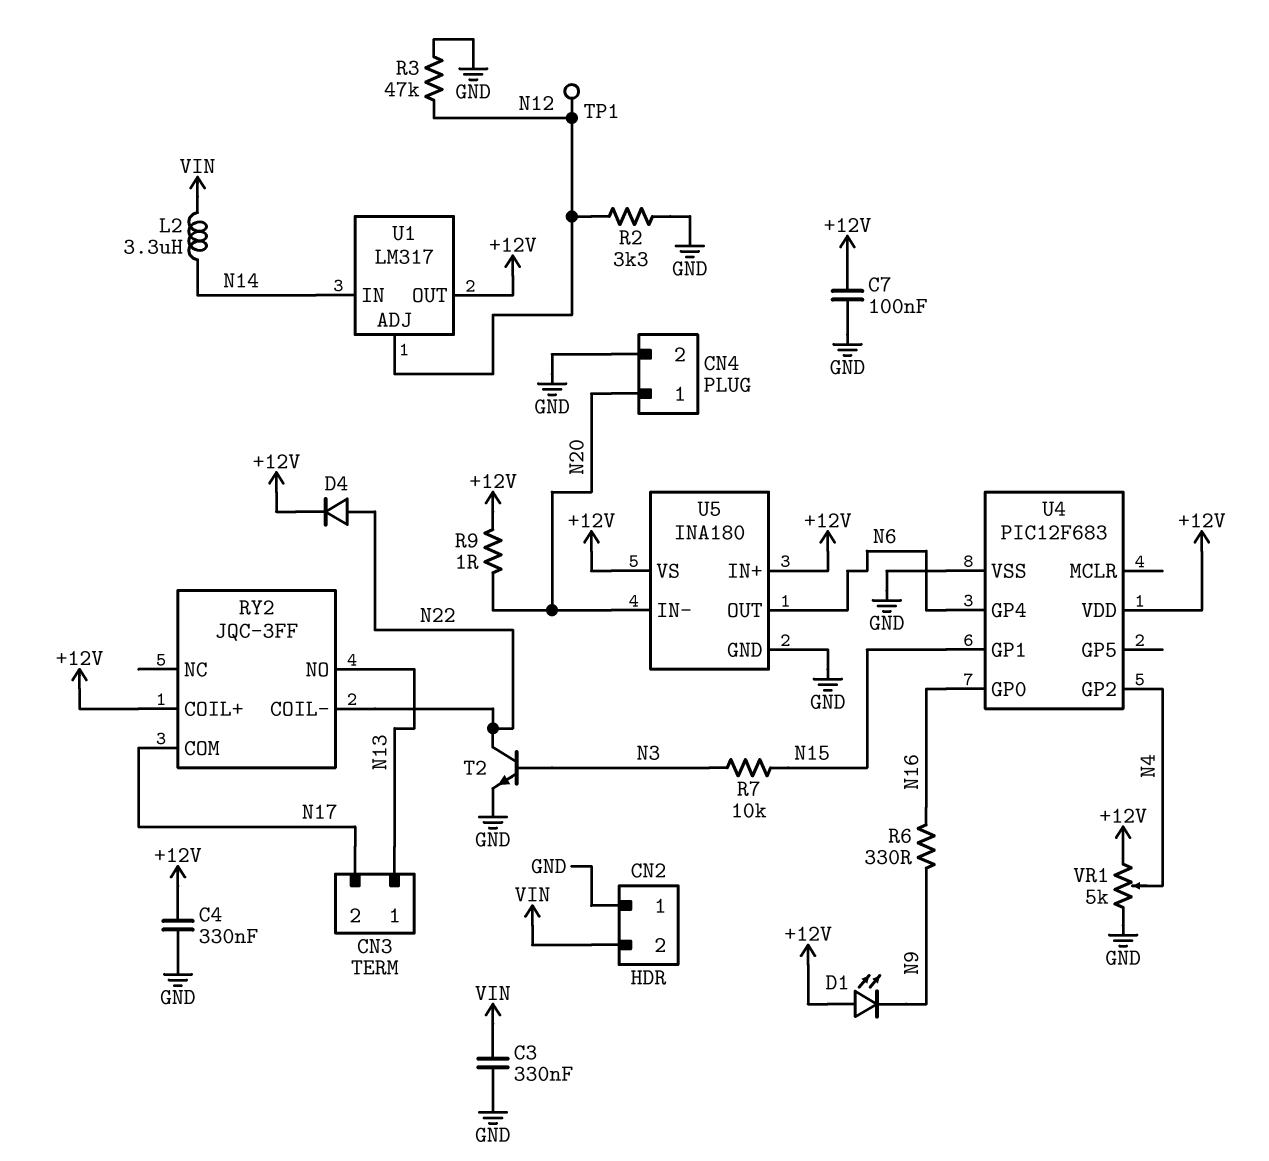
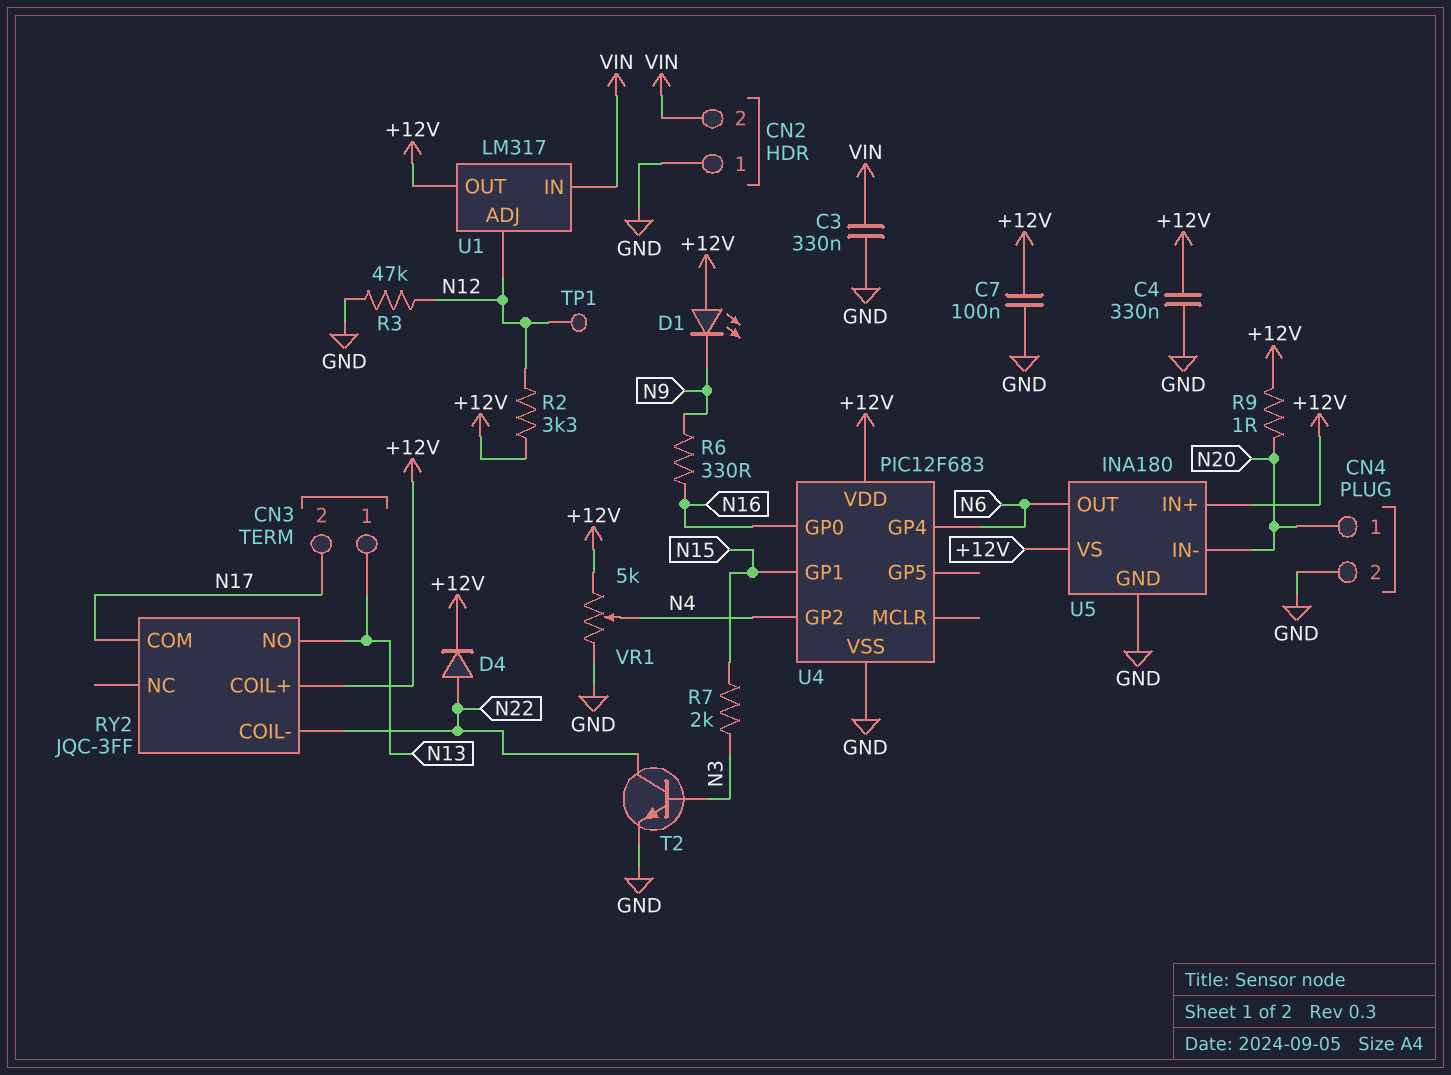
L2: 3.3uH (N14, VIN) -> none
R2: 3.3k (GND, N12) -> 3.3k (+12V, N12)
R7: 10k (N3, N15) -> 2k (N3, N15)
U1 pin IN: N14 -> VIN

